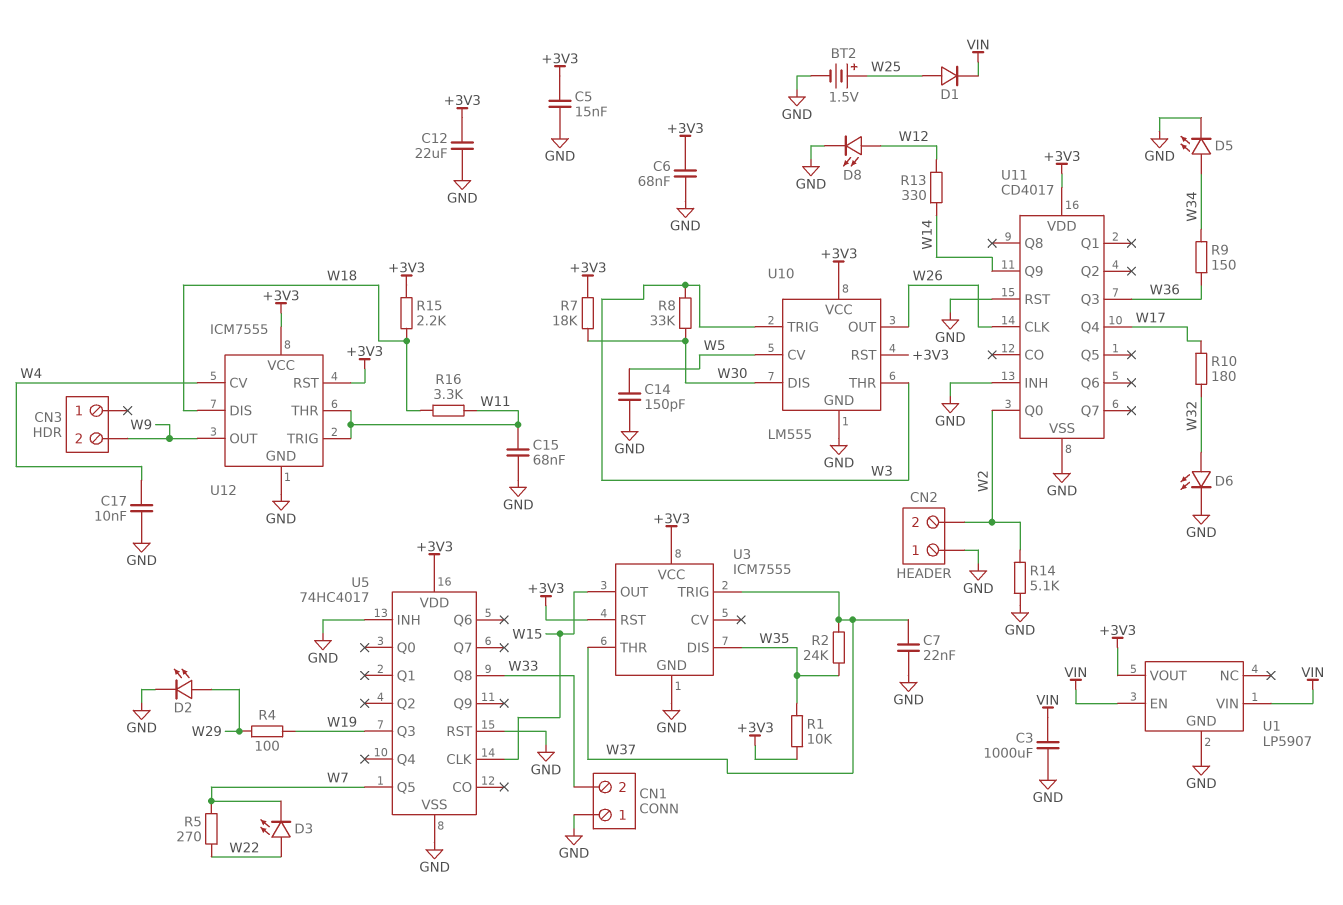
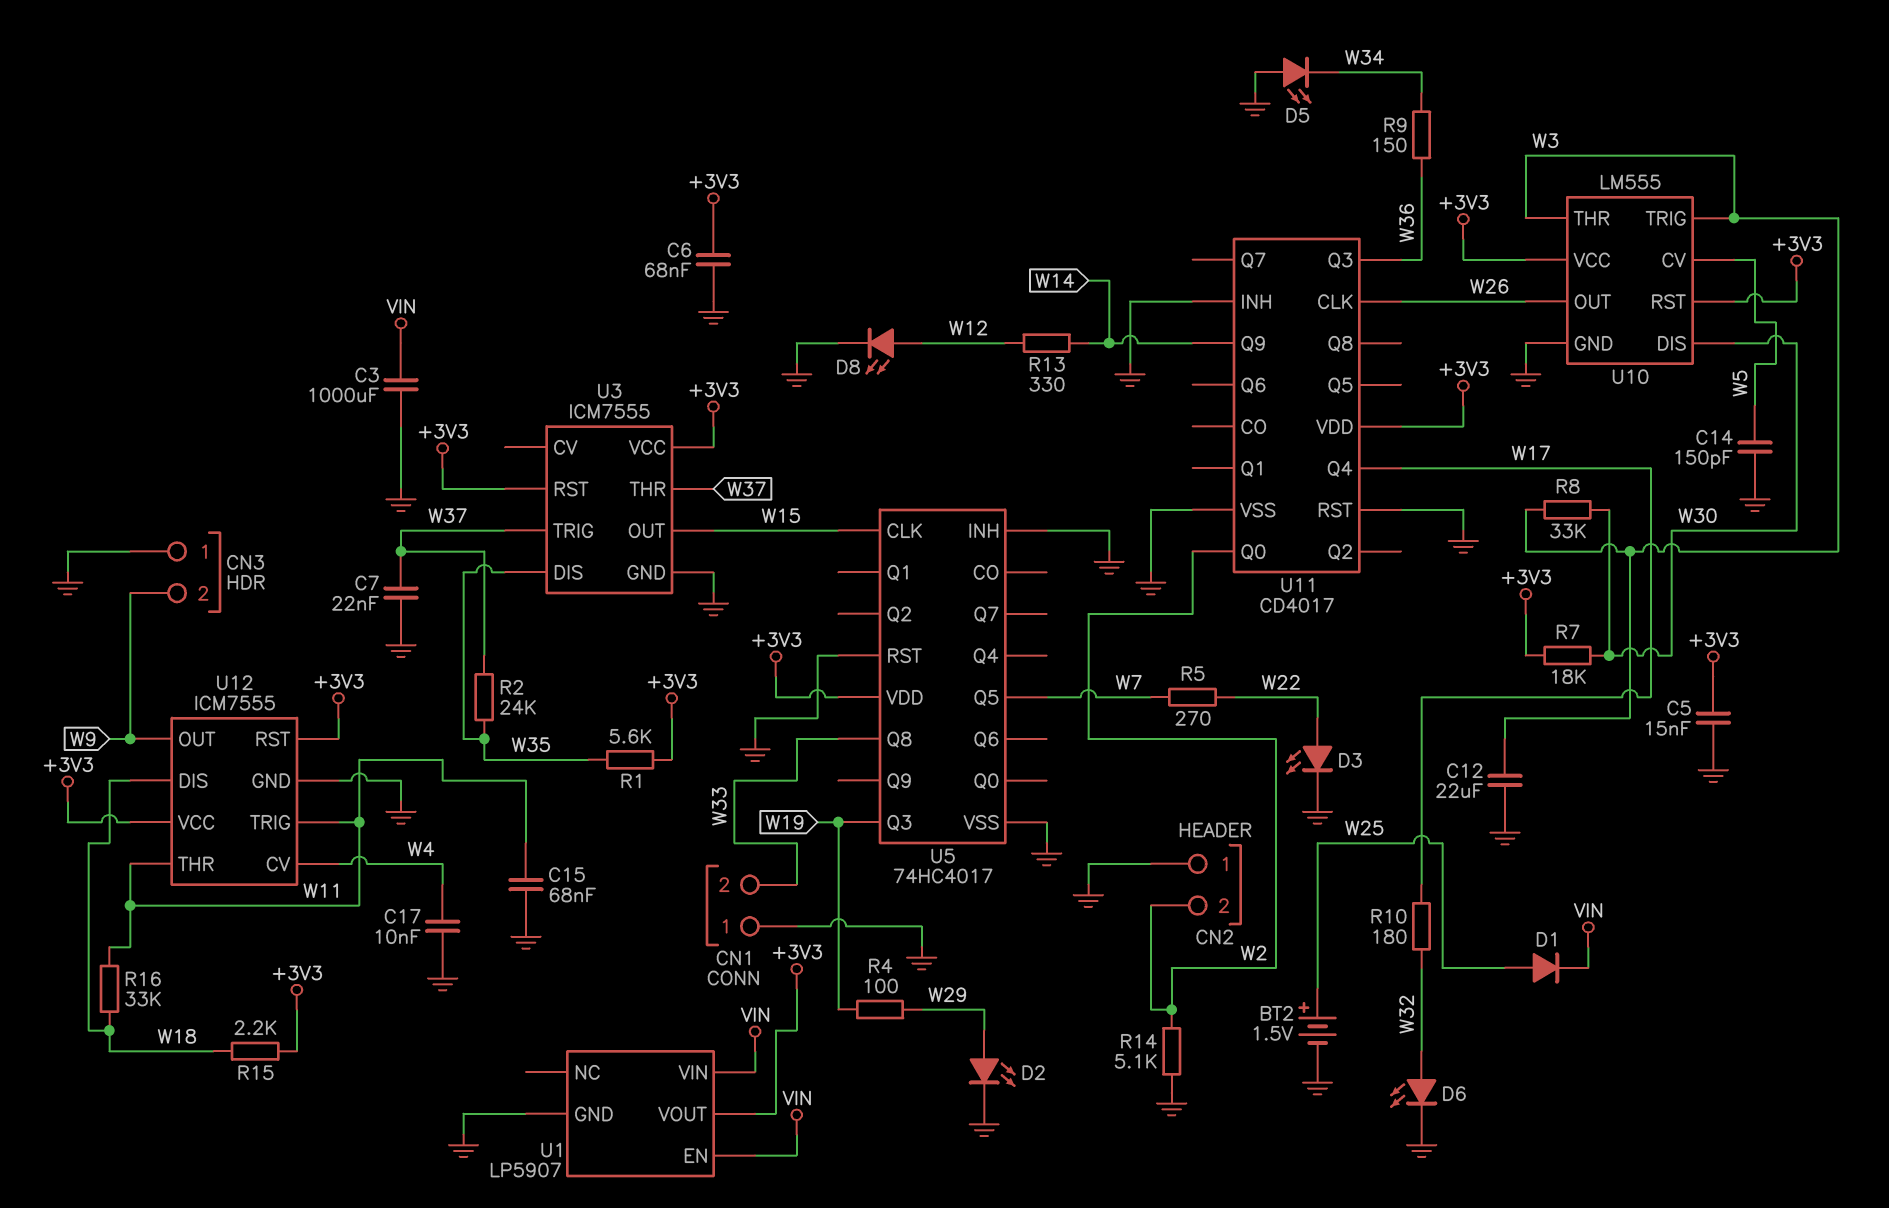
C12: 22uF (+3V3, GND) -> 22uF (GND, W3)
CN3 pin 1: none -> GND
D3: LED (A W22, K W7) -> LED (A W22, K GND)
D5: LED (A W34, K GND) -> LED (A GND, K W34)
R1: 10k (+3V3, W35) -> 5.6k (+3V3, W35)
R16: 3.3k (W11, W18) -> 33k (W11, W18)

